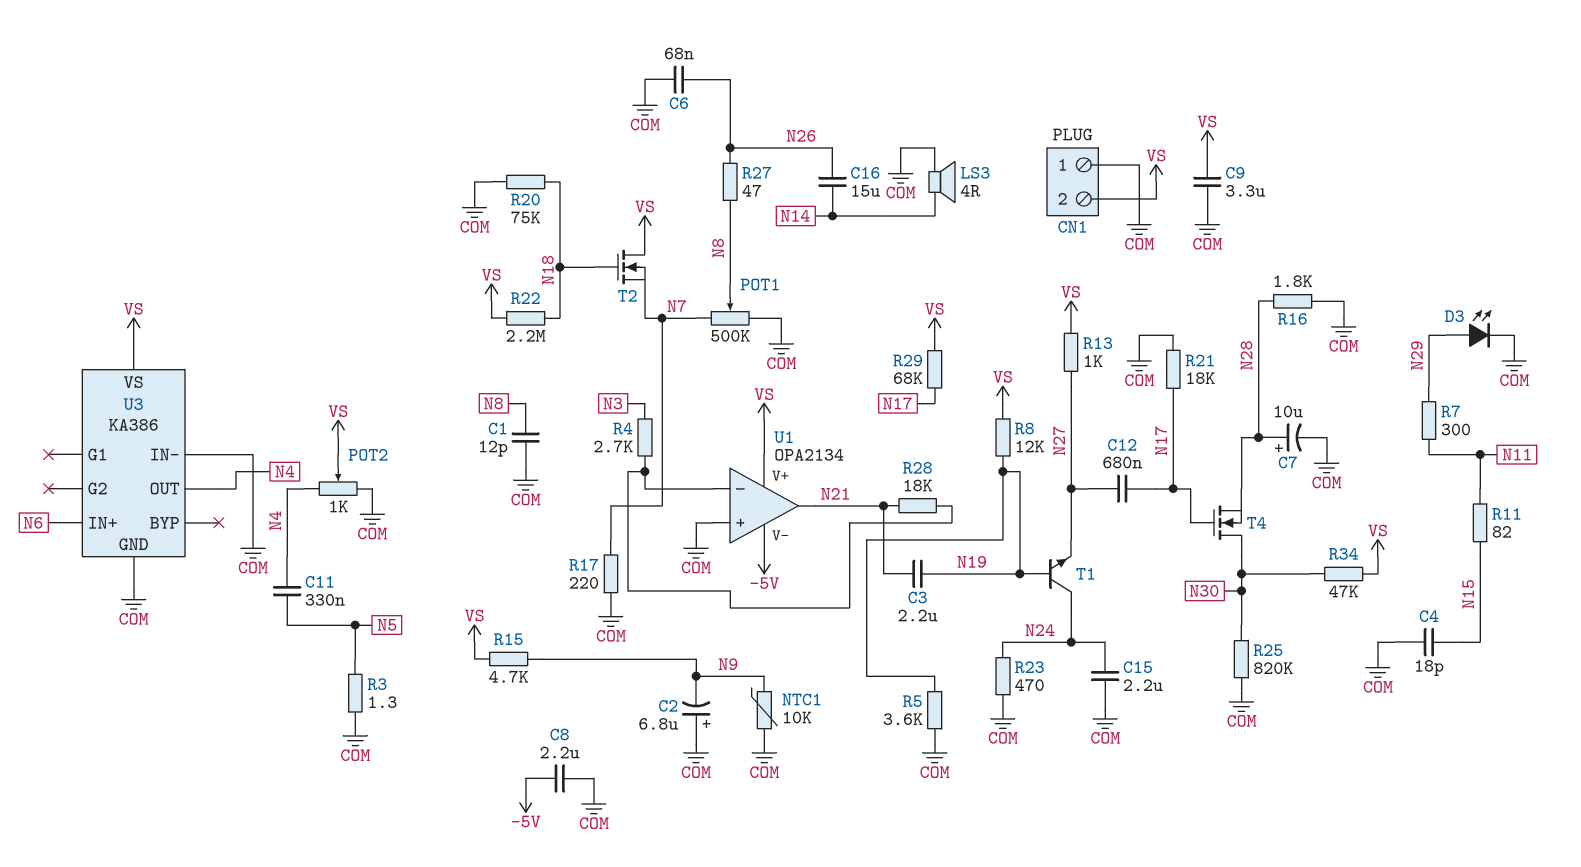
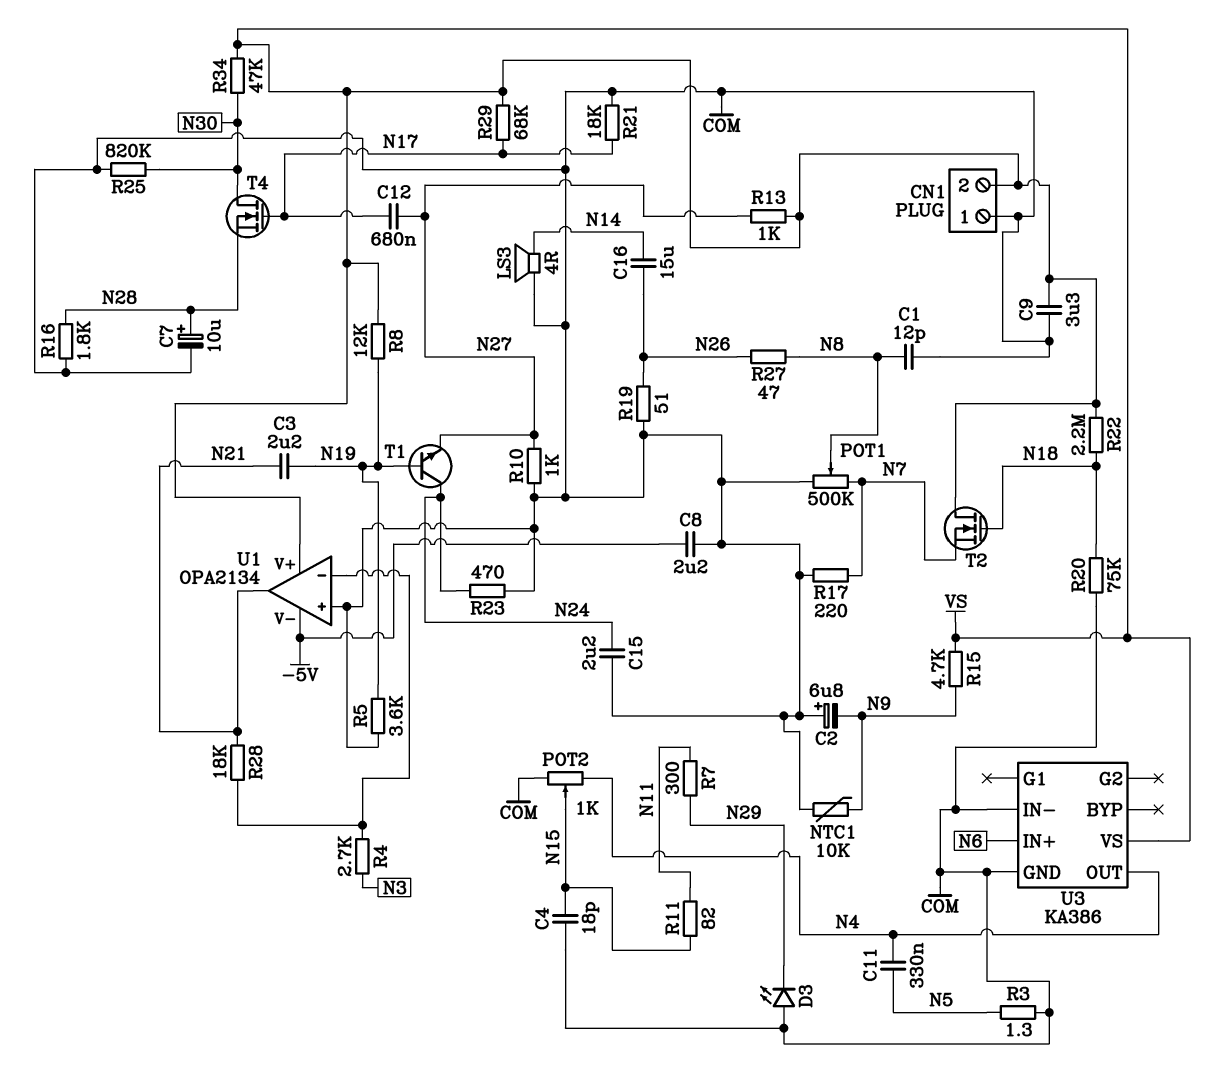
C6: 68nF (COM, N26) -> none
D3: LED (A N29, K COM) -> LED (A COM, K N29)
POT2: 1k (COM, N4, wiper VS) -> 1k (COM, N4, wiper N15)
R10: none -> 1k (COM, N27)
R19: none -> 51 (COM, N26)

